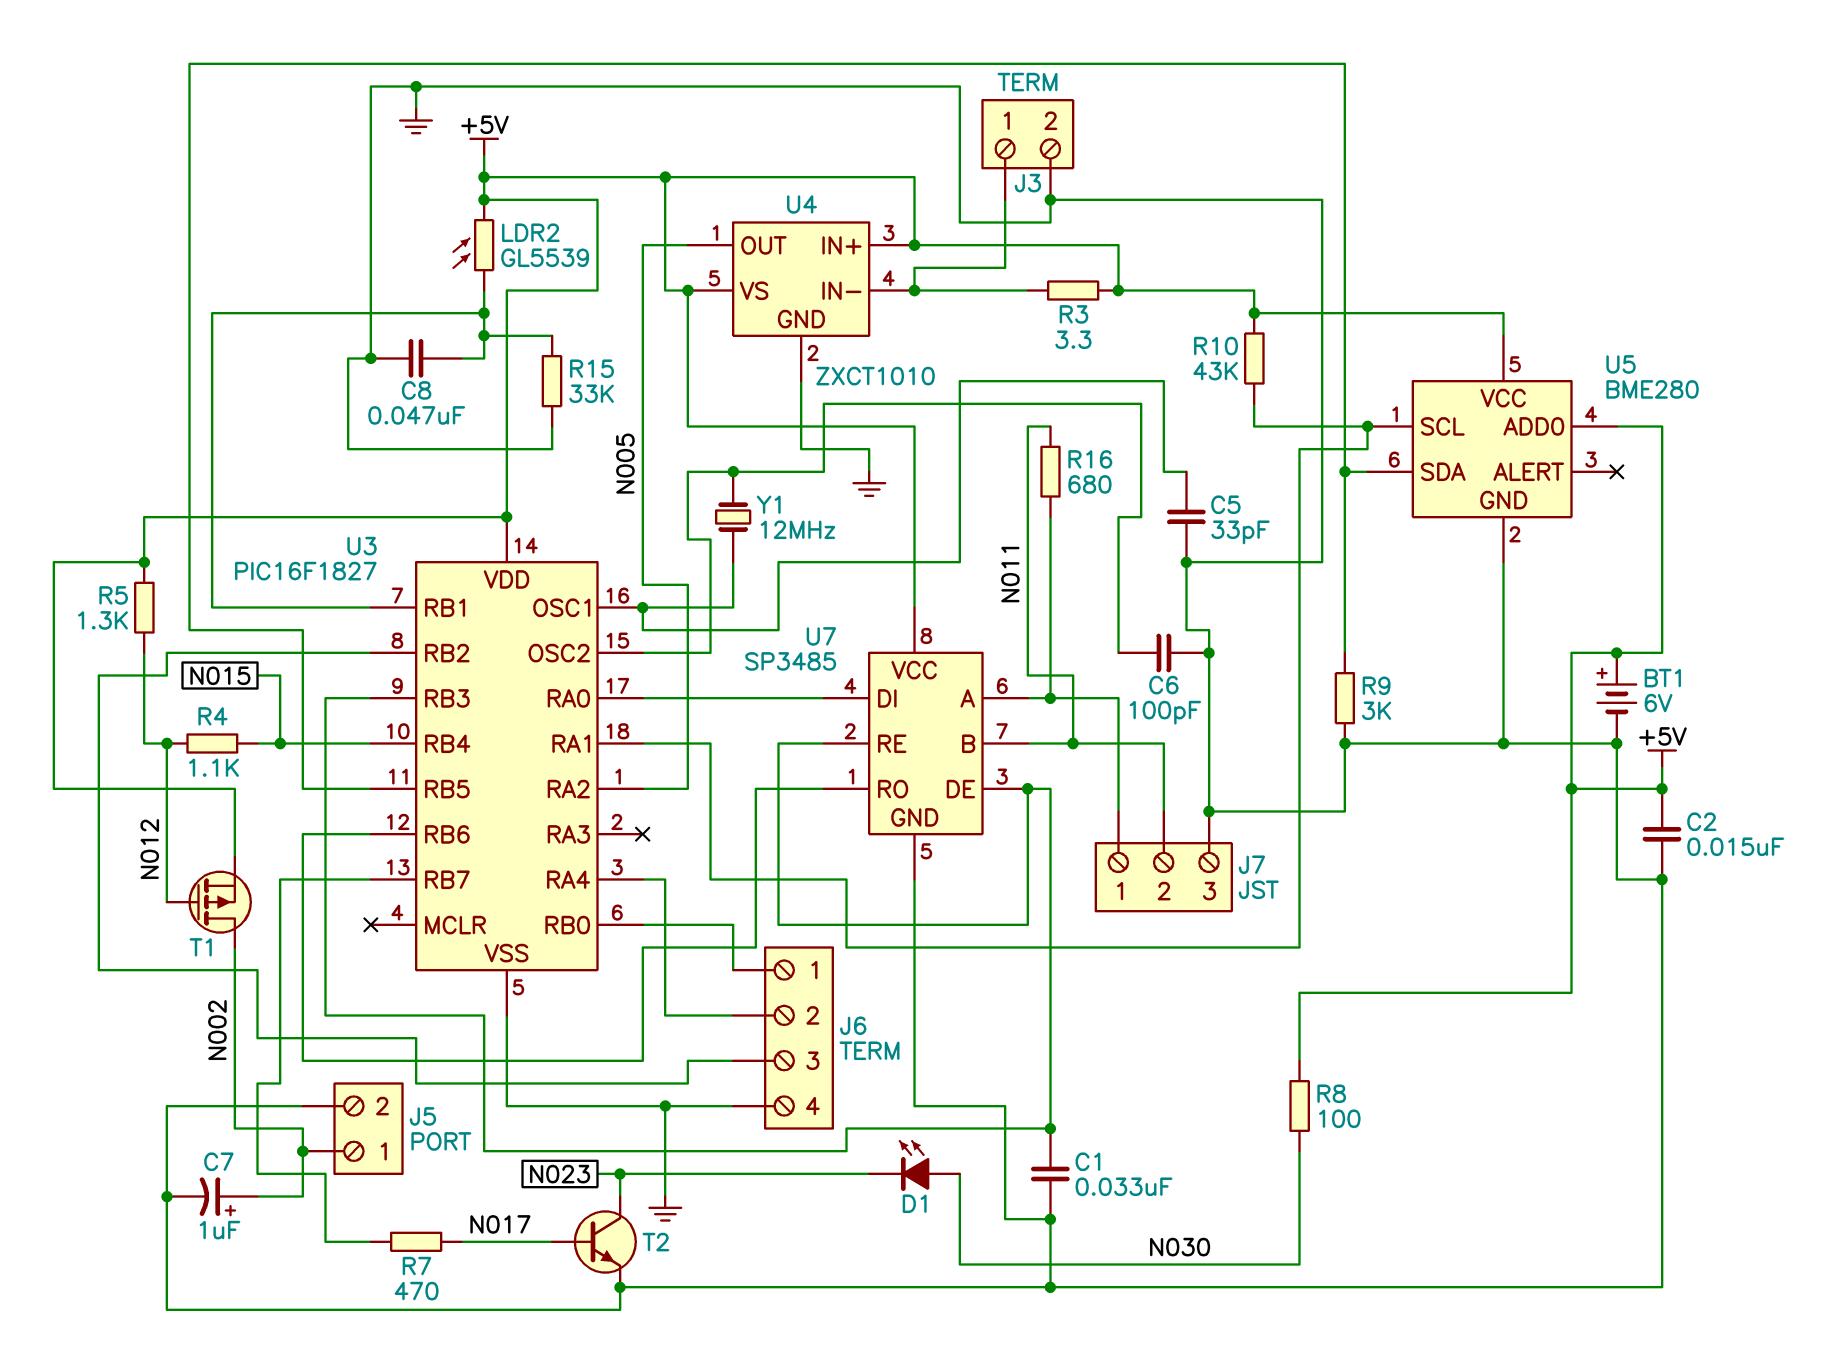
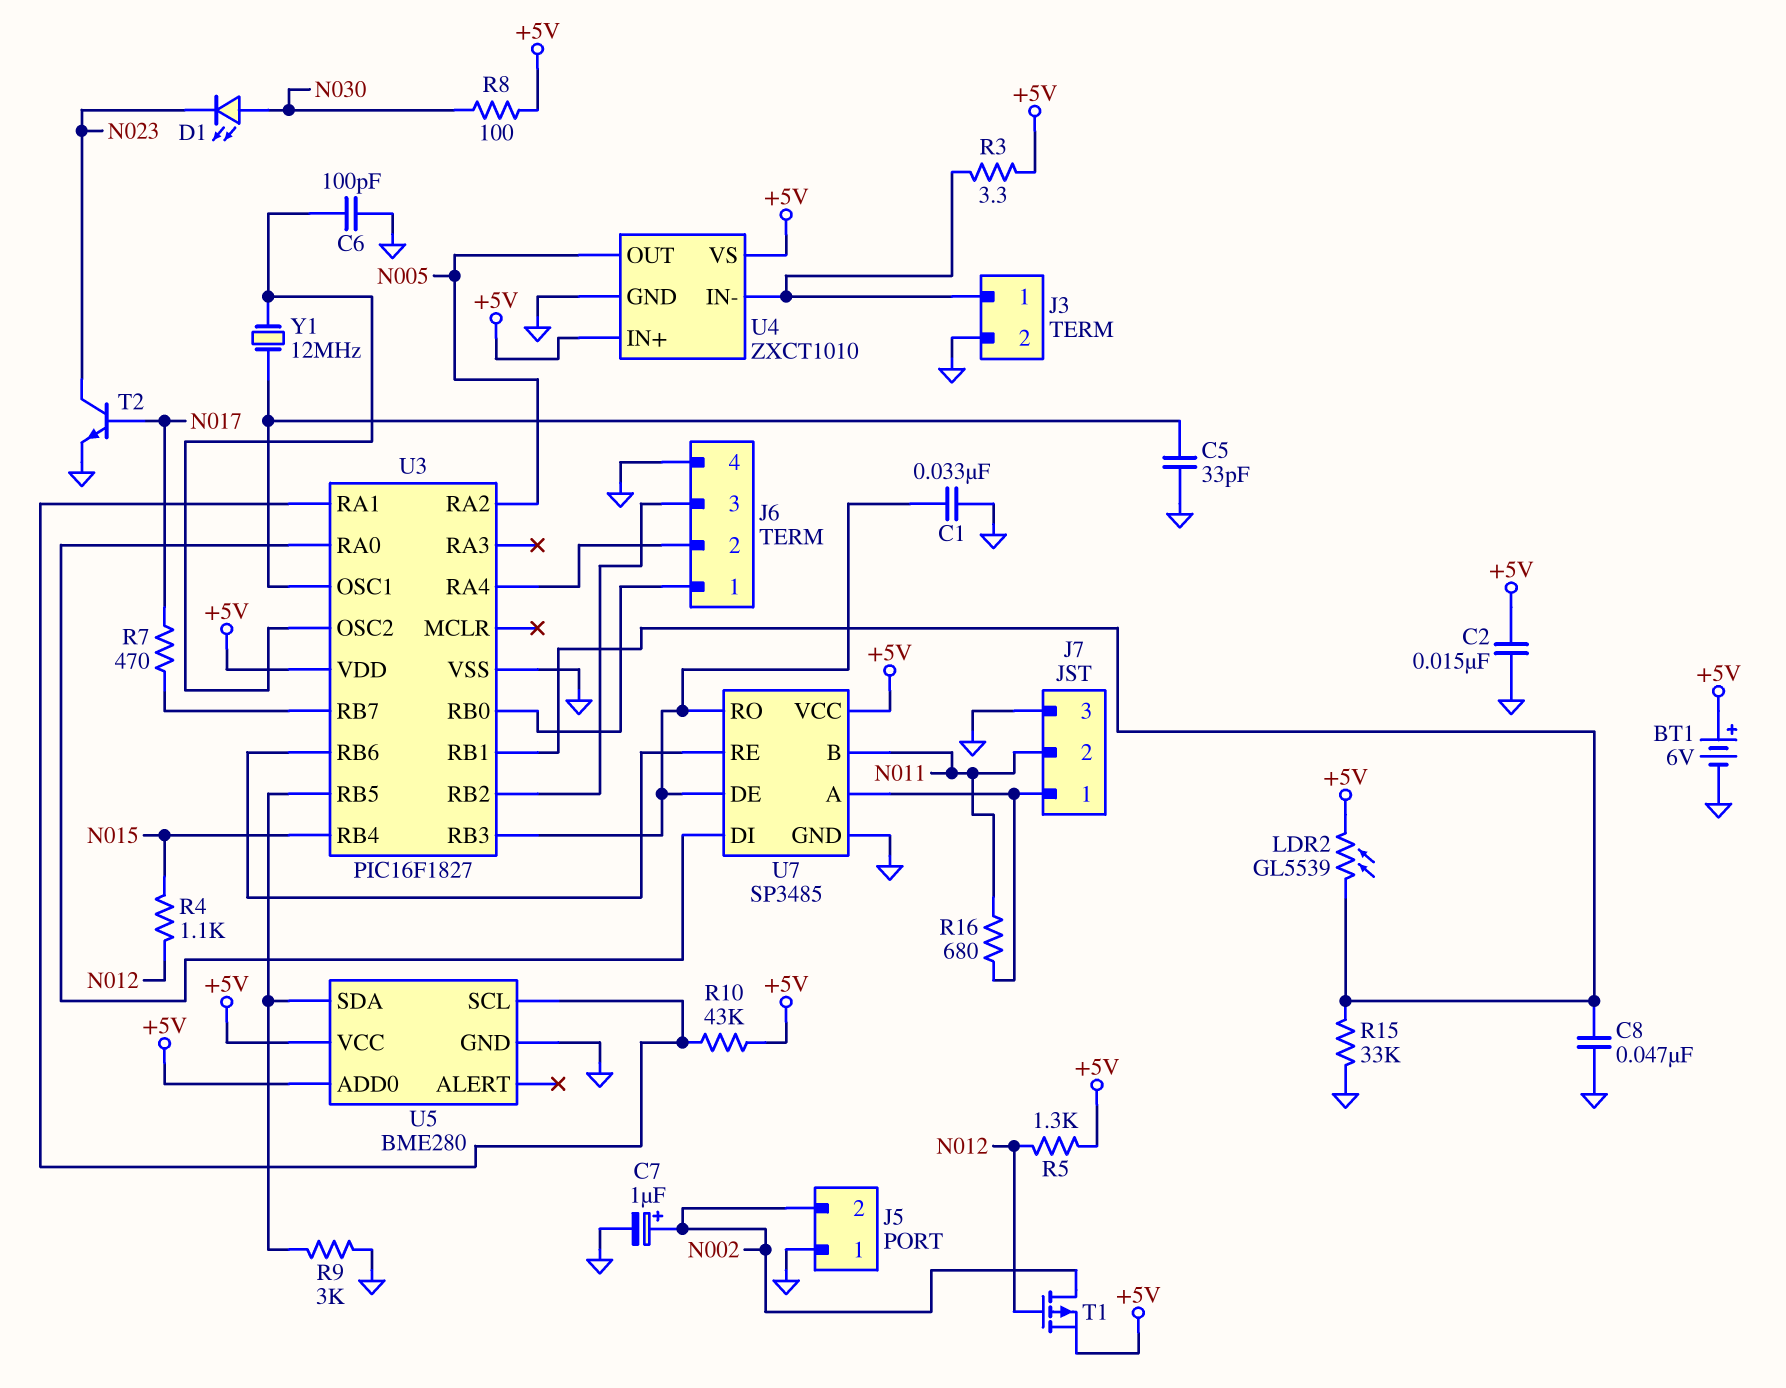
J5 pin 1: N002 -> GND
J5 pin 2: GND -> N002
U7 pin RE: U3/RB3 -> U3/RB6
U7 pin RO: U3/RB6 -> U3/RB3

